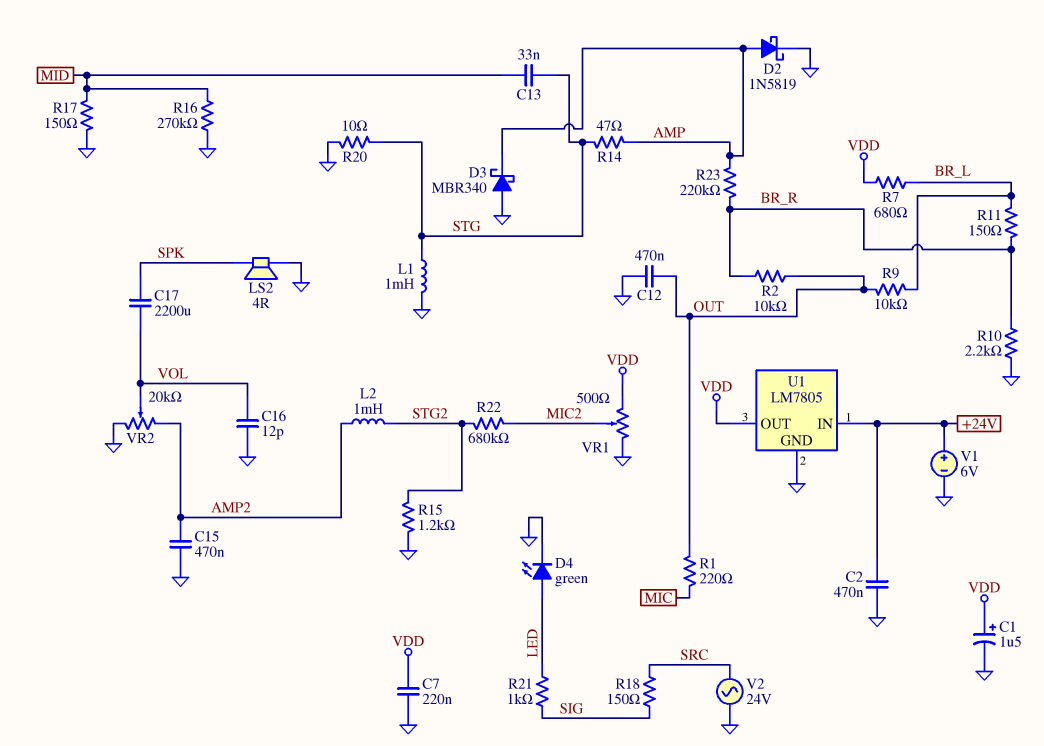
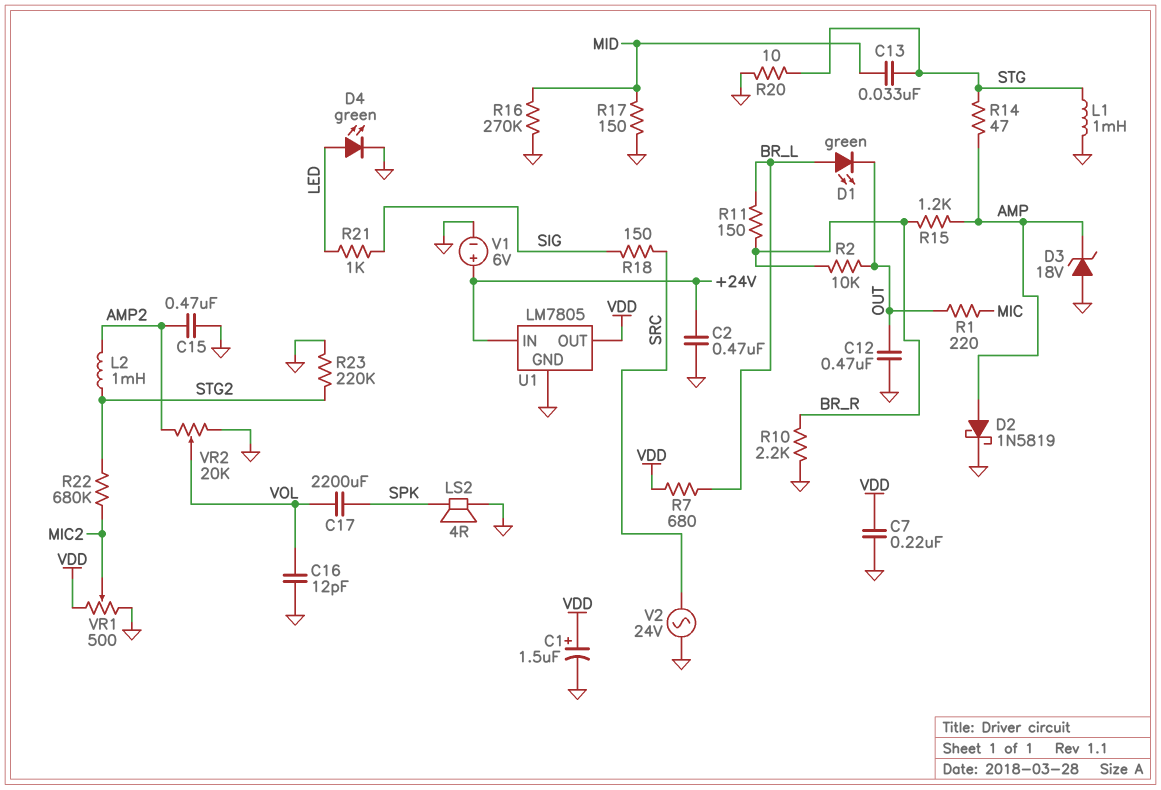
D1: none -> LED green (A BR_L, K OUT)
D3: schottky MBR340 (A GND, K AMP) -> zener 18V (A GND, K AMP)
R9: 10k (BR_L, OUT) -> none
R15: 1.2k (GND, STG2) -> 1.2k (AMP, BR_R)
R23: 220k (AMP, BR_R) -> 220k (GND, STG2)

